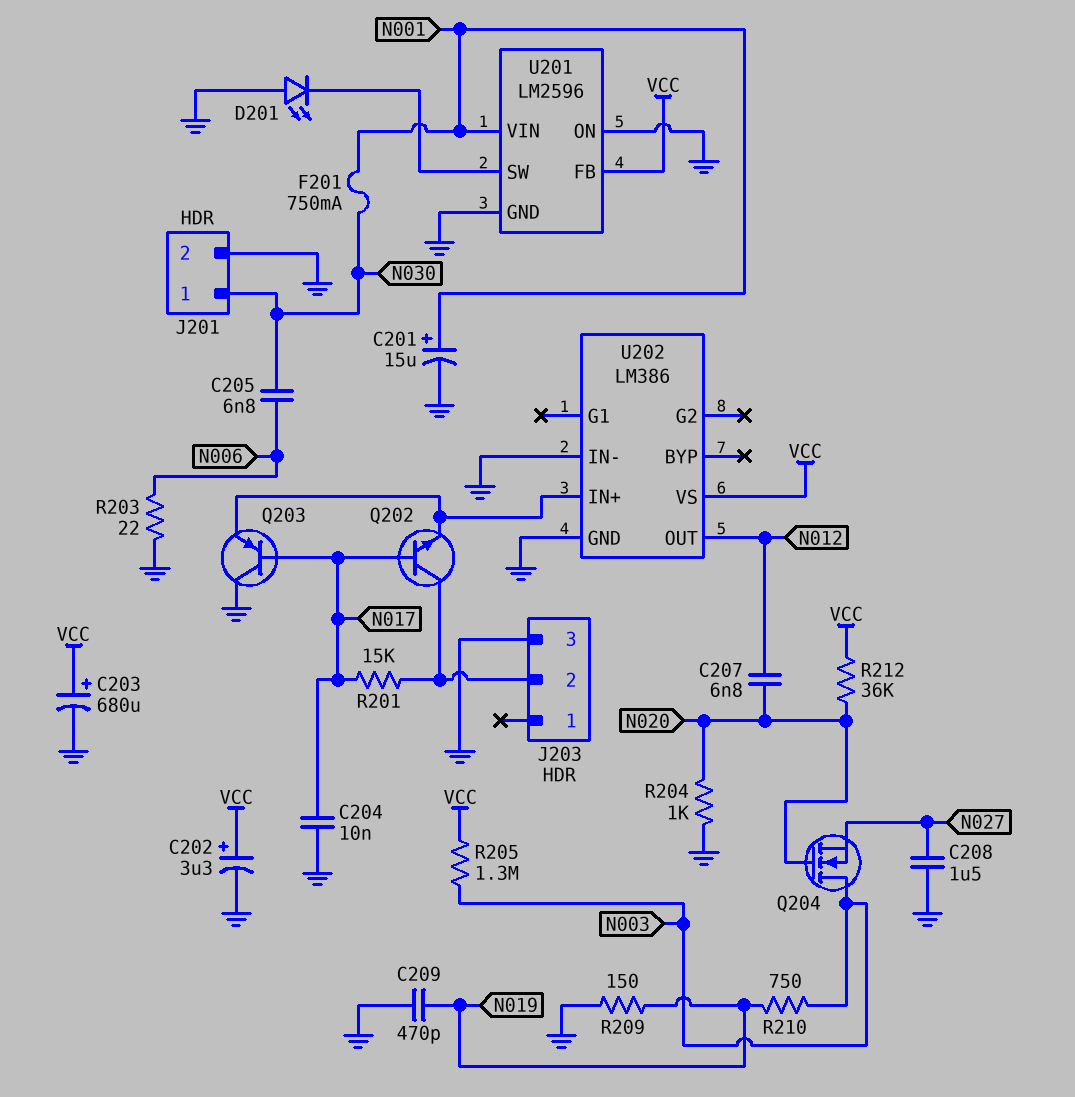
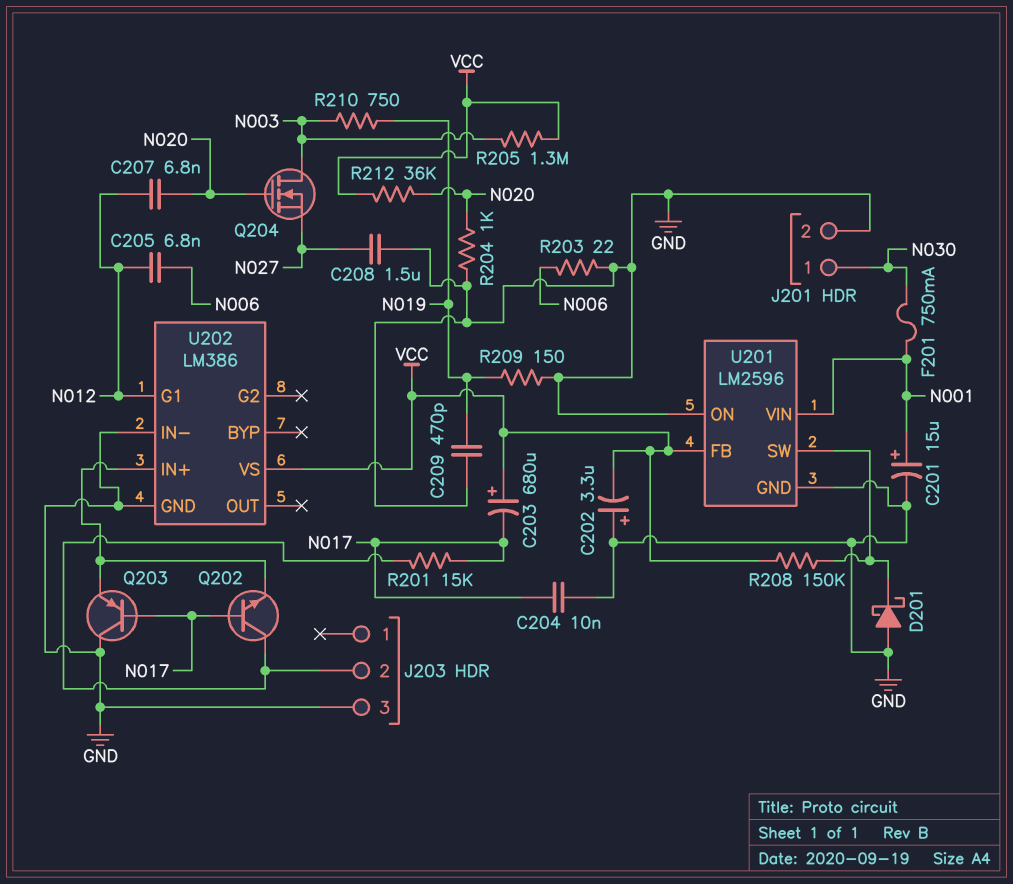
C202: 3.3uF (plus VCC, minus GND) -> 3.3uF (plus GND, minus VCC)
C203: 680uF (plus VCC, minus GND) -> 680uF (plus VCC, minus N017)
C205: 6.8nF (N006, N030) -> 6.8nF (N006, N012)
D201: LED (A GND, K U201/SW) -> schottky (A GND, K U201/SW)
R208: none -> 150k (U201/SW, VCC)
U202 pin G1: none -> N012
U202 pin OUT: N012 -> none

